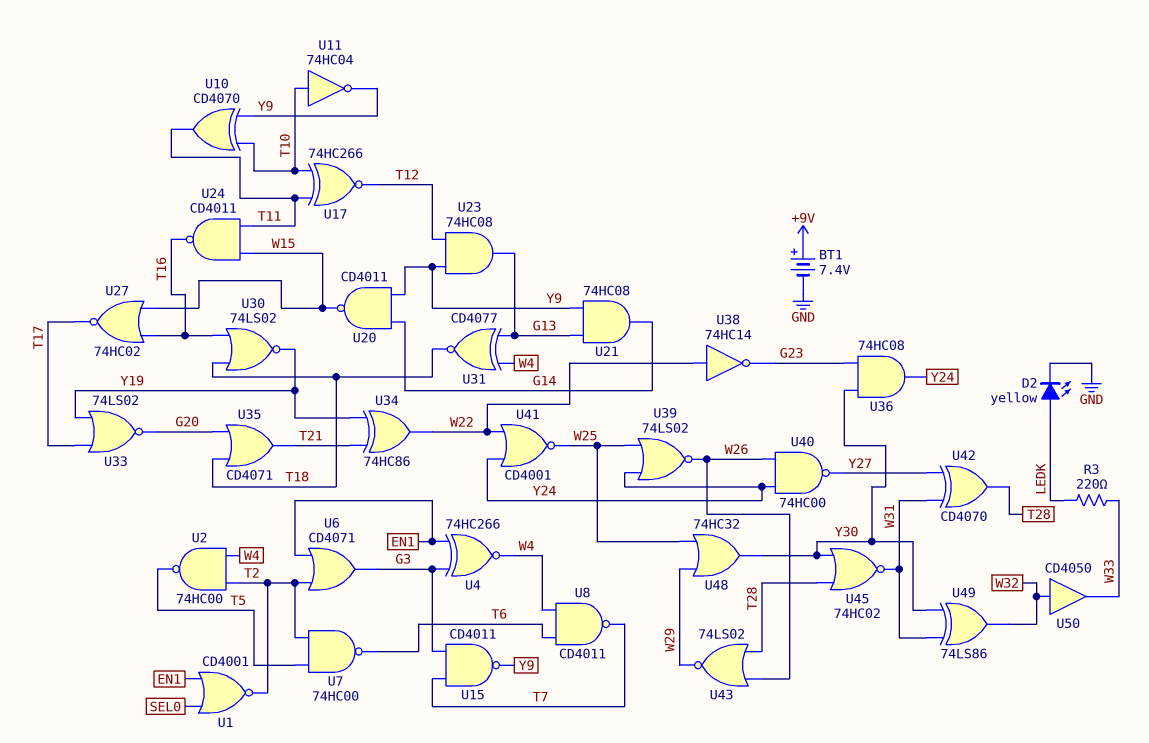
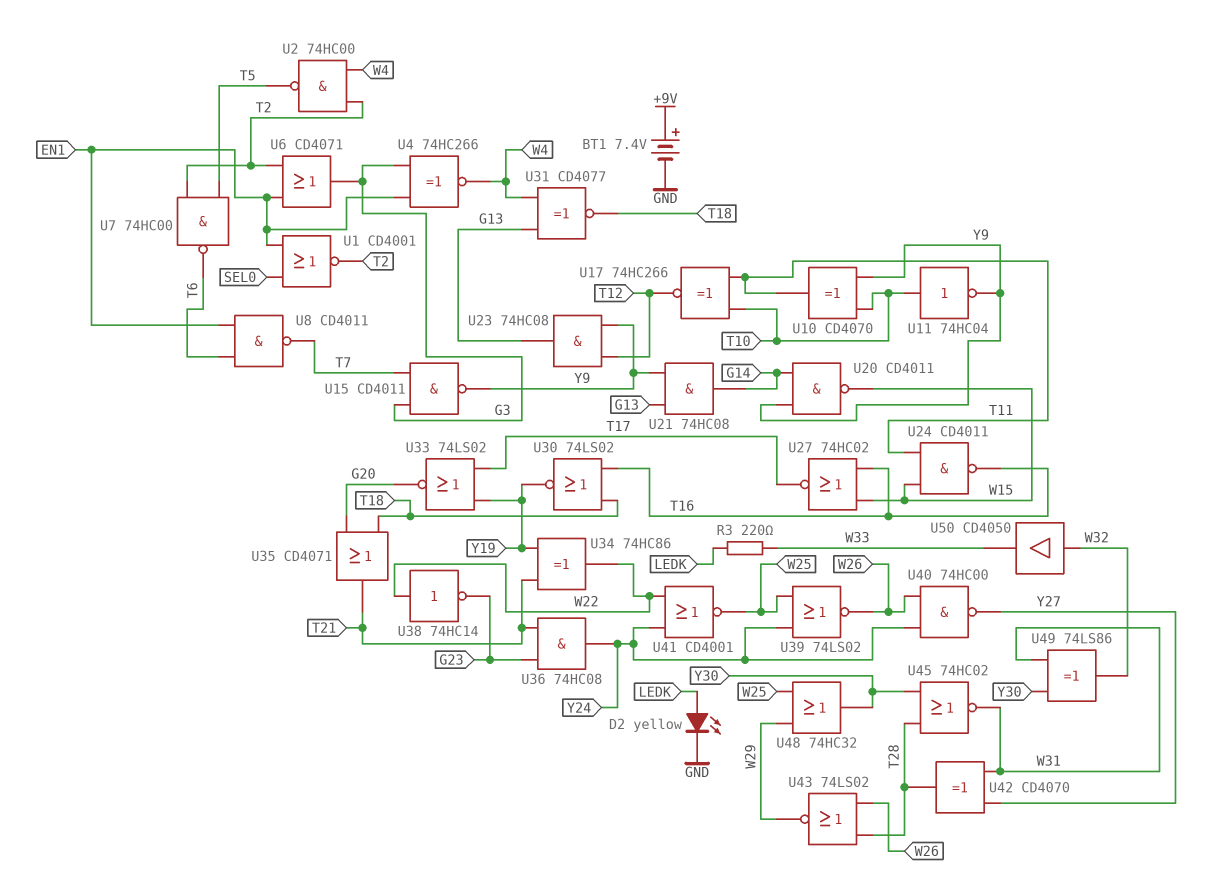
U8: NAND CD4011 (in T6, in W4, out T7) -> NAND CD4011 (in EN1, in T6, out T7)
U36: AND 74HC08 (in G23, in Y30, out Y24) -> AND 74HC08 (in G23, in T21, out Y24)

